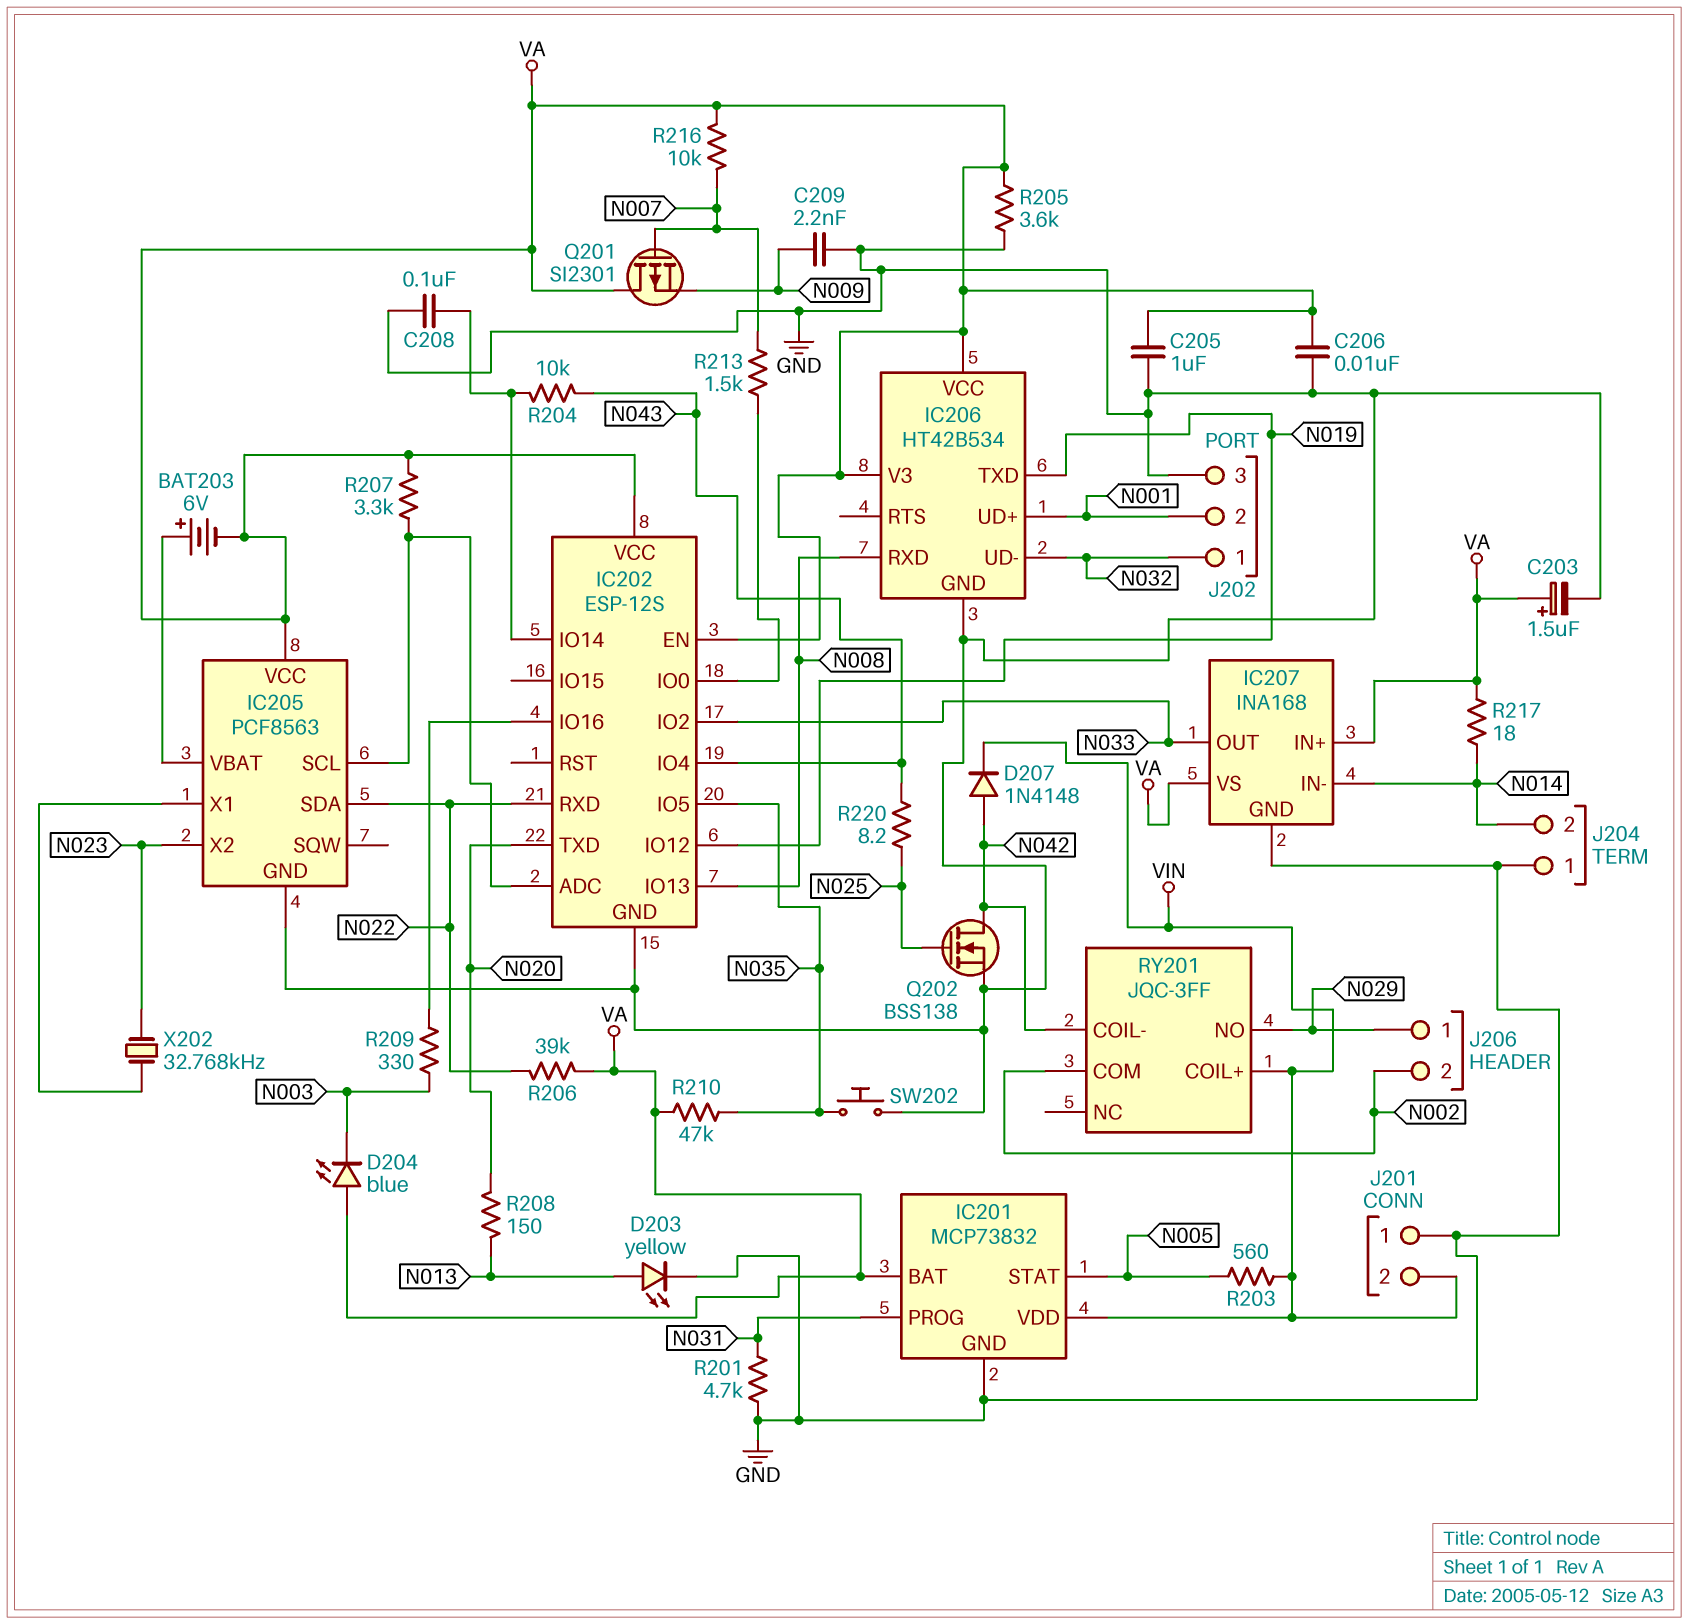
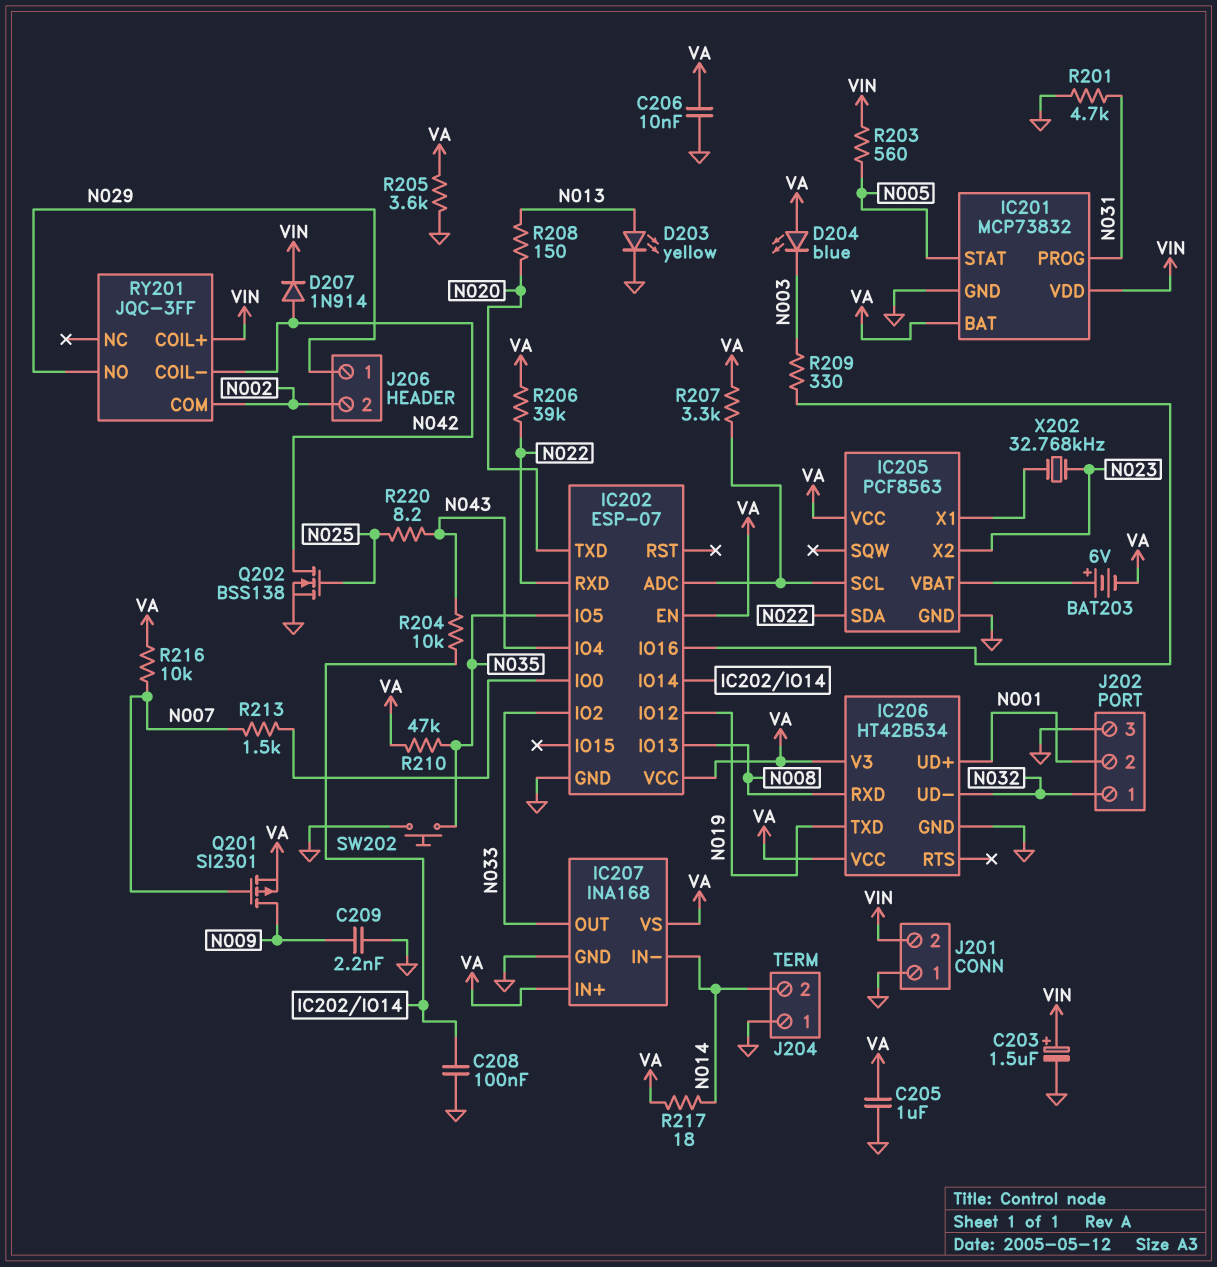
C203: 1.5uF (plus VA, minus GND) -> 1.5uF (plus VIN, minus GND)
D207: diode 1N4148 (A N042, K VIN) -> diode 1N914 (A N042, K VIN)
IC202: ESP-12S -> ESP-07
Q201: PMOS SI2301 (G N007, D VA, S N009) -> PMOS SI2301 (G N007, D N009, S VA)

